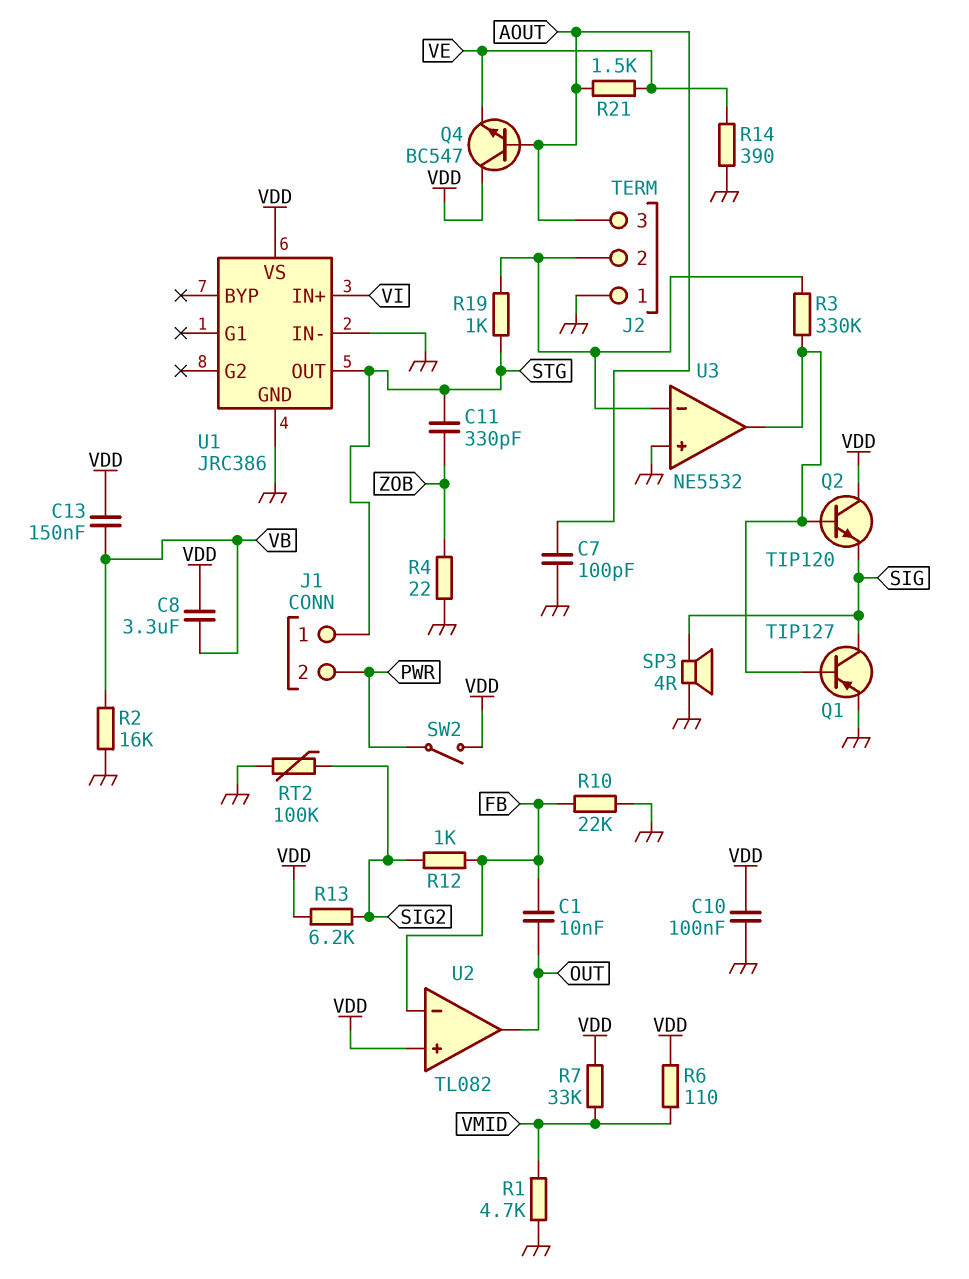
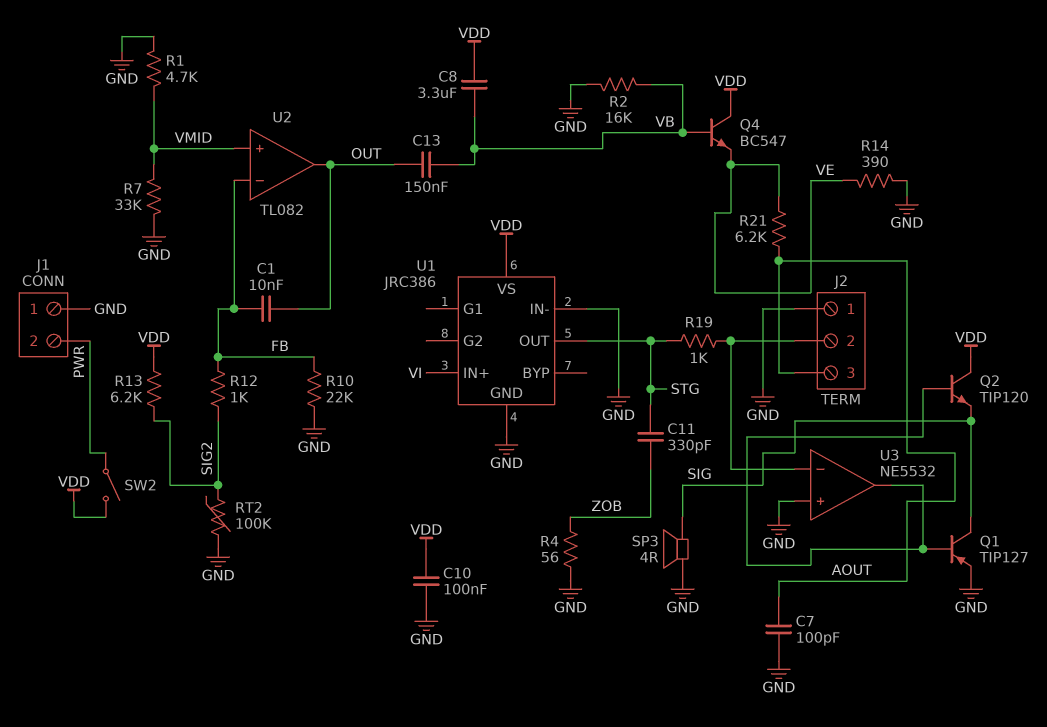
C13: 150nF (VB, VDD) -> 150nF (OUT, VB)
J1 pin 1: STG -> GND
Q4: NPN BC547 (B AOUT, C VDD, E VE) -> NPN BC547 (B VB, C VDD, E VE)
R3: 330k (J2/2, U3/out) -> none
R4: 22 (GND, ZOB) -> 56 (GND, ZOB)
R6: 110 (VDD, VMID) -> none
R7: 33k (VDD, VMID) -> 33k (GND, VMID)
R21: 1.5k (AOUT, VE) -> 6.2k (AOUT, VE)
U2 pin in+: VDD -> VMID

